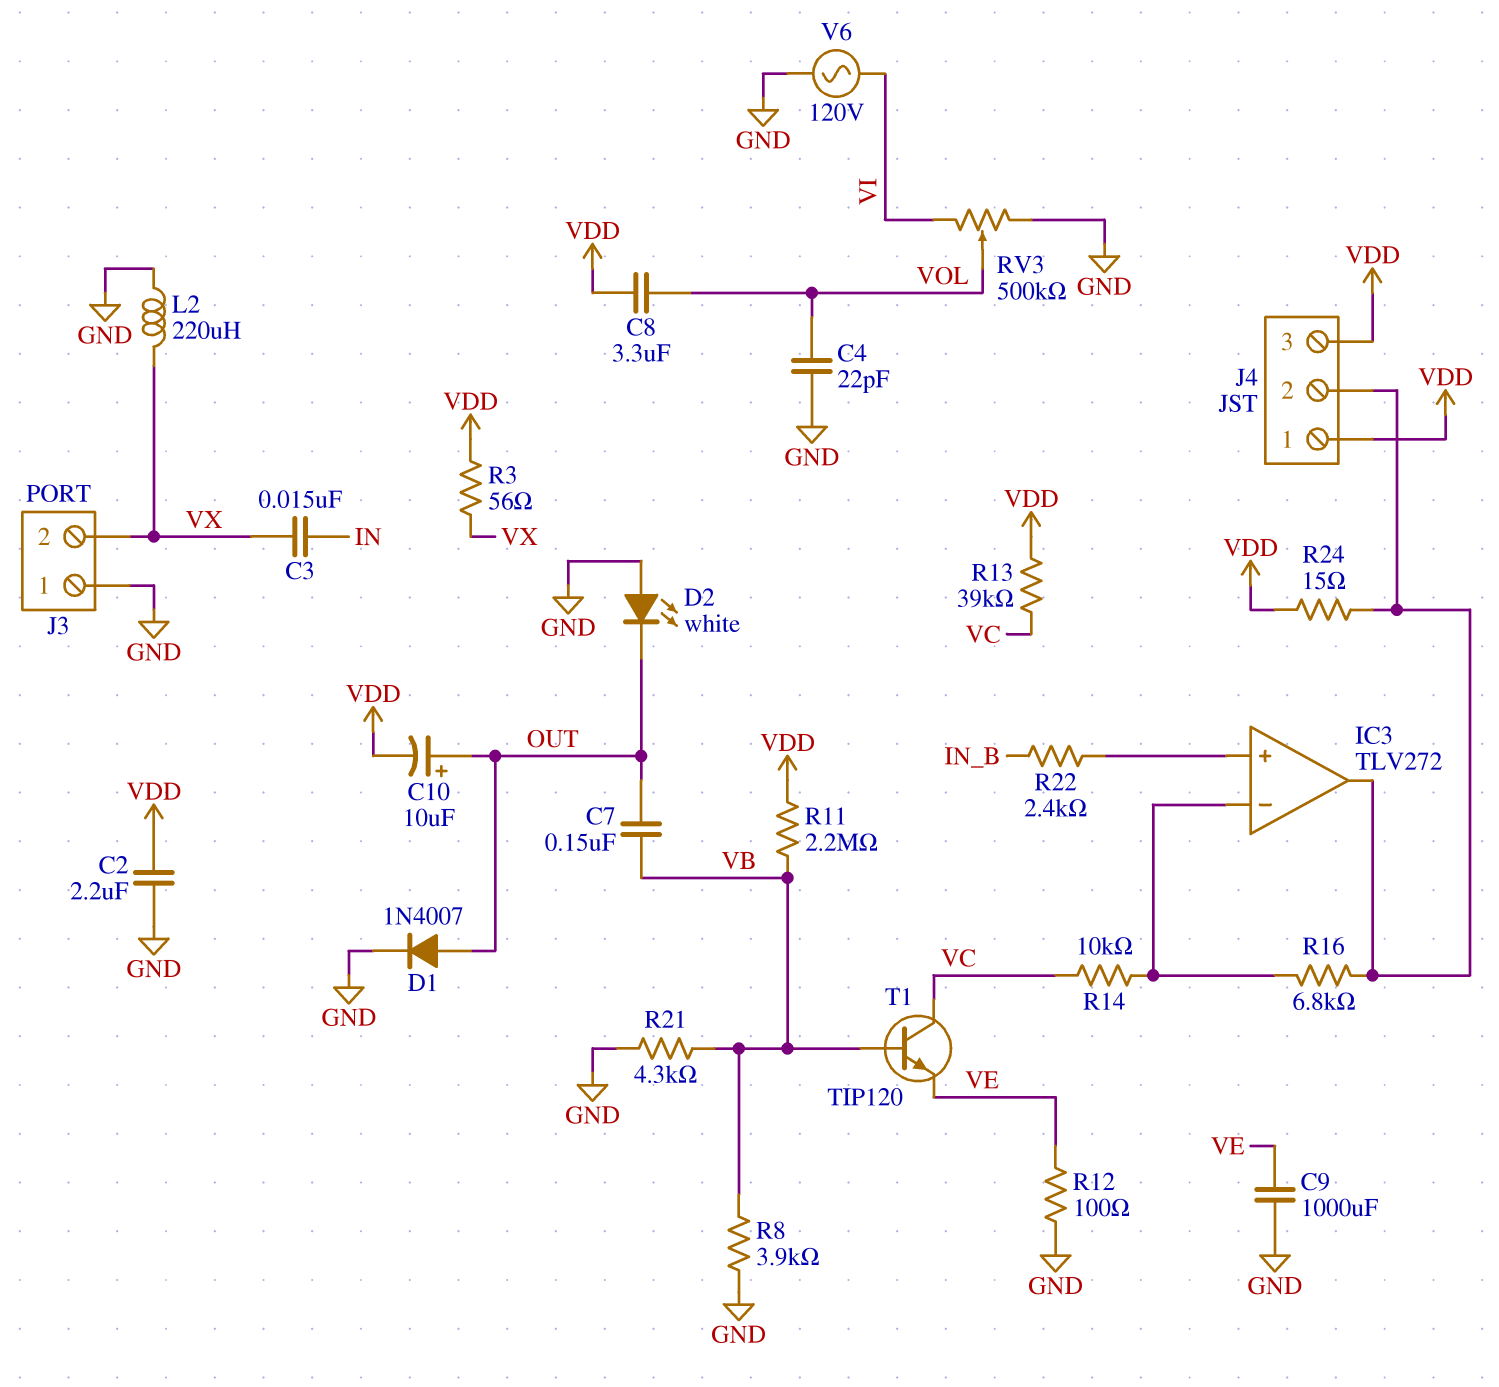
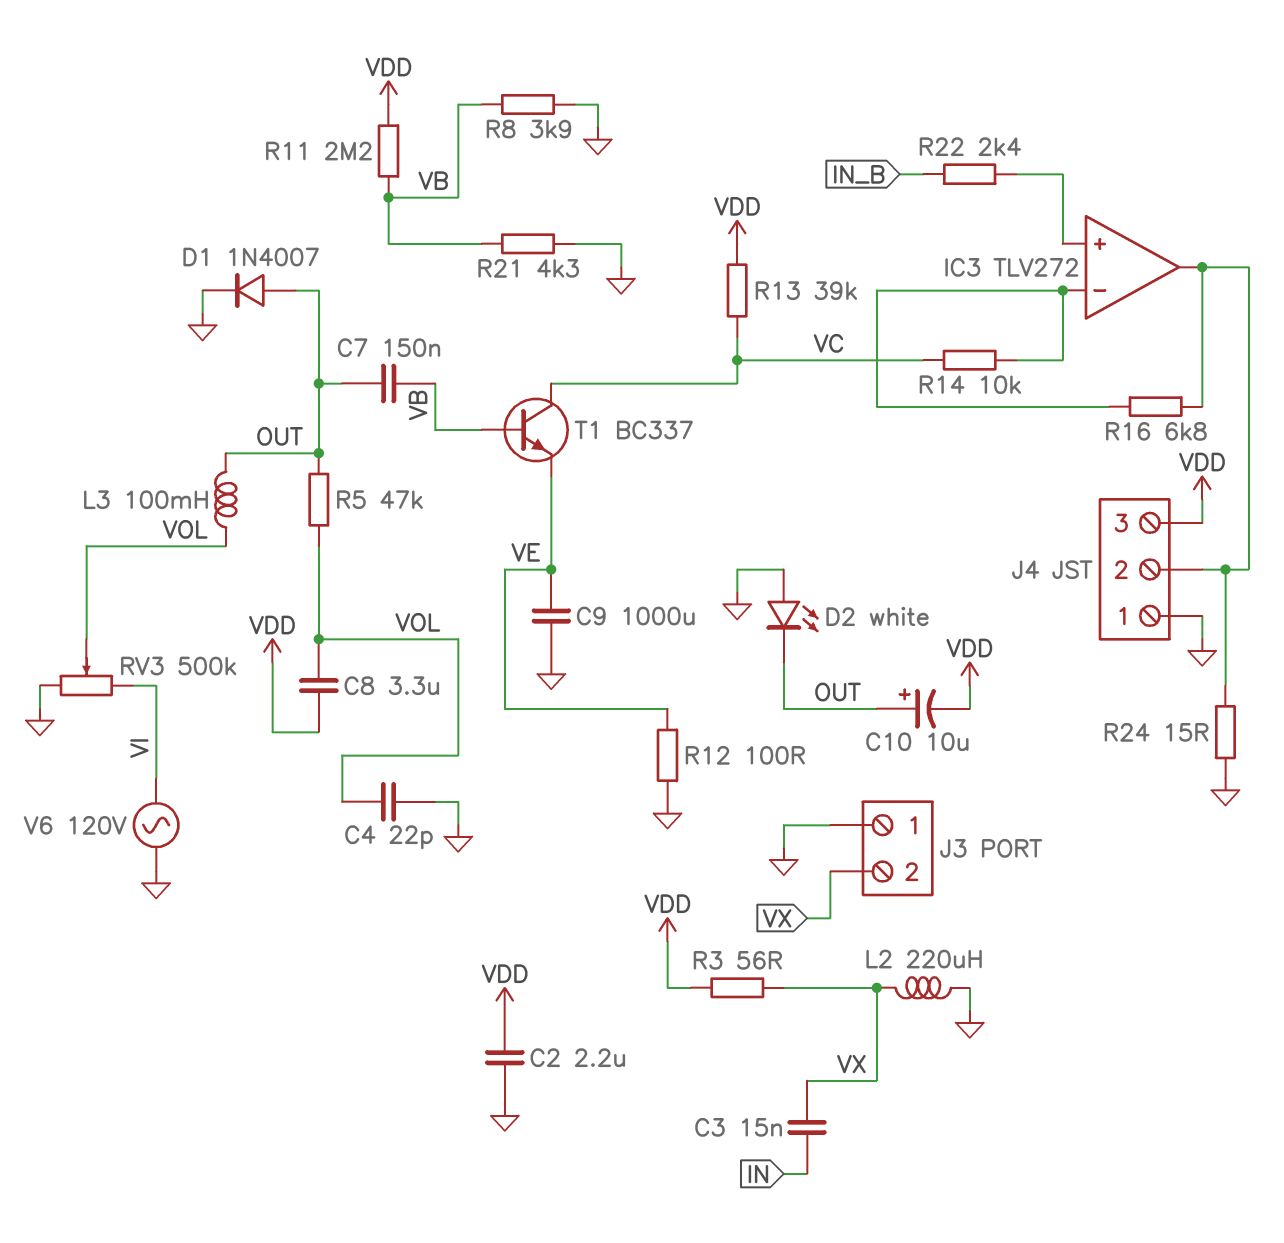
J4 pin 1: VDD -> GND
L3: none -> 100mH (OUT, VOL)
R5: none -> 47k (OUT, VOL)
R24: 15 (IC3/out, VDD) -> 15 (GND, IC3/out)
T1: NPN TIP120 (B VB, C VC, E VE) -> NPN BC337 (B VB, C VC, E VE)

